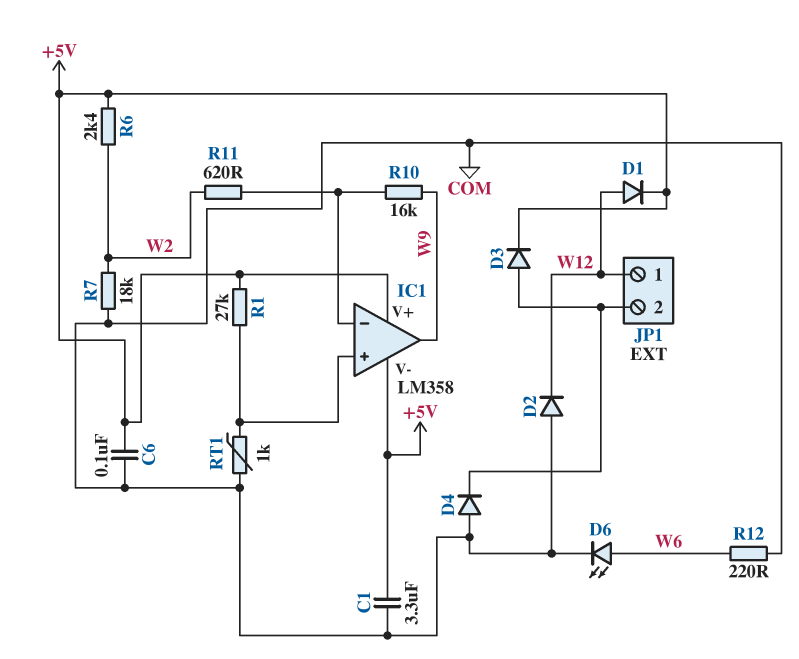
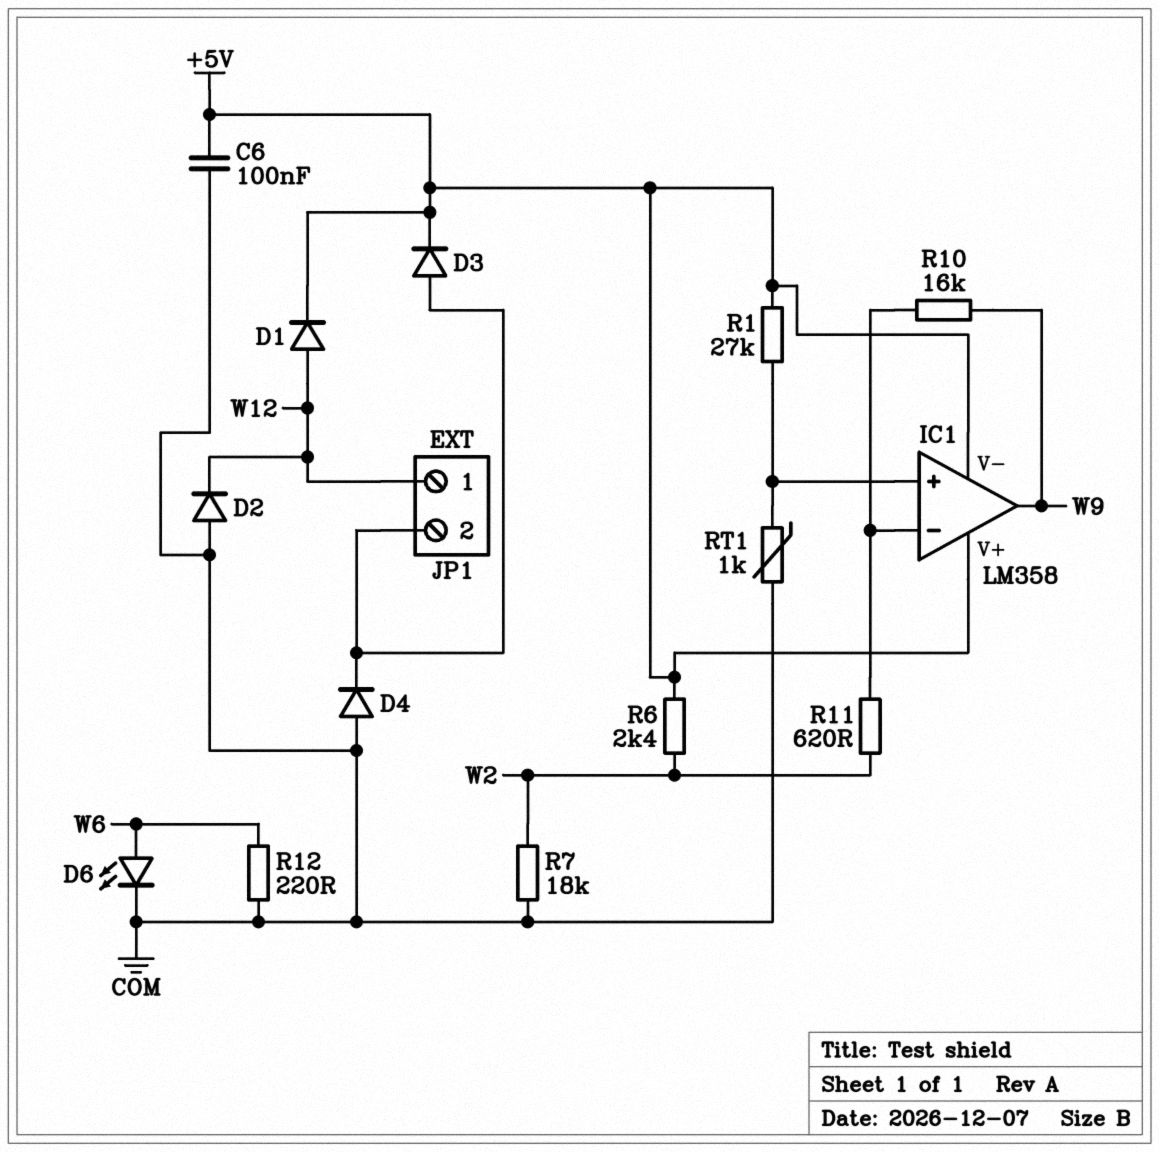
C1: 3.3uF (+5V, COM) -> none

